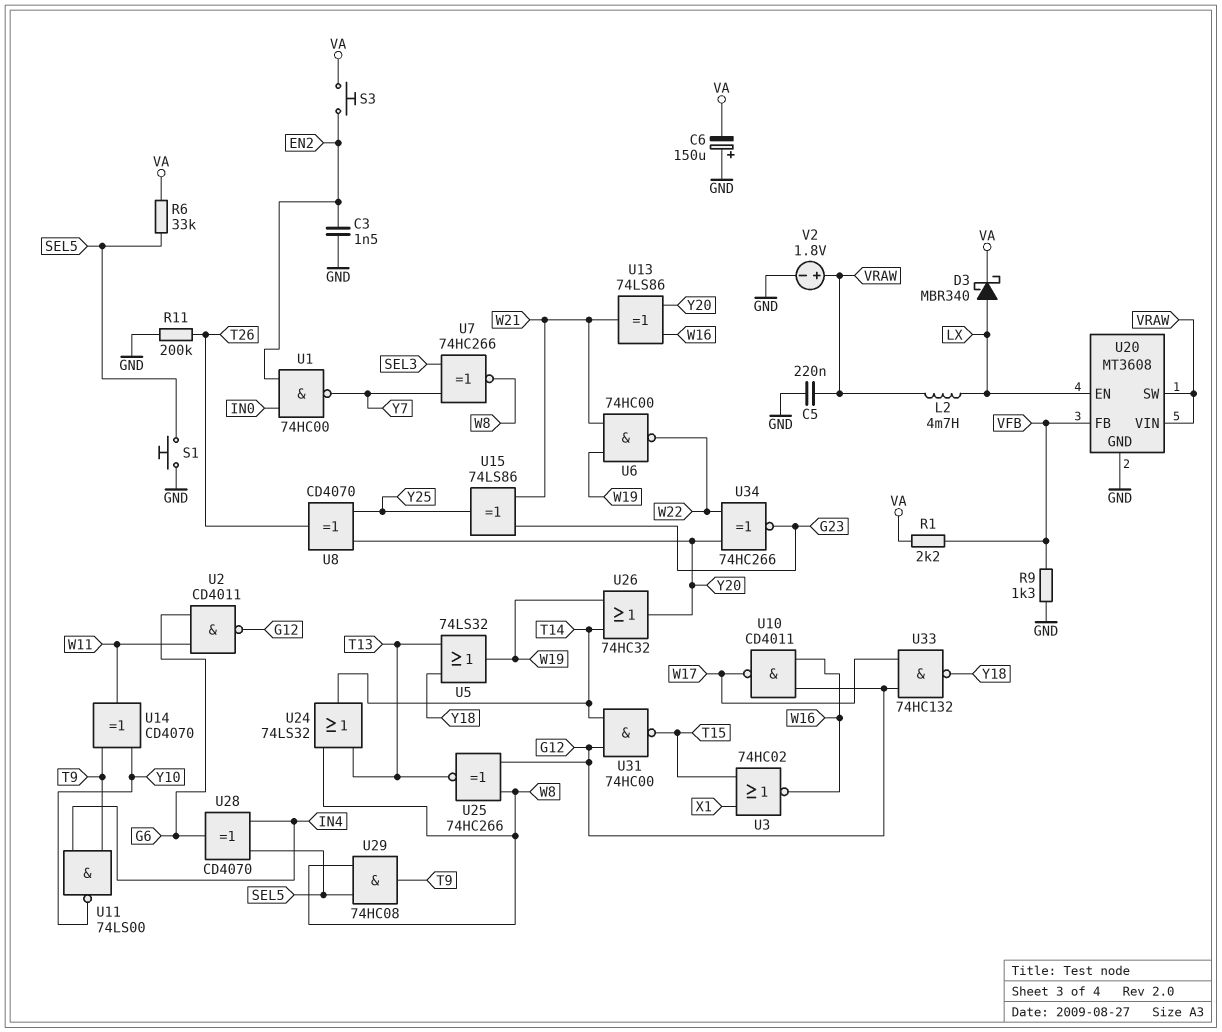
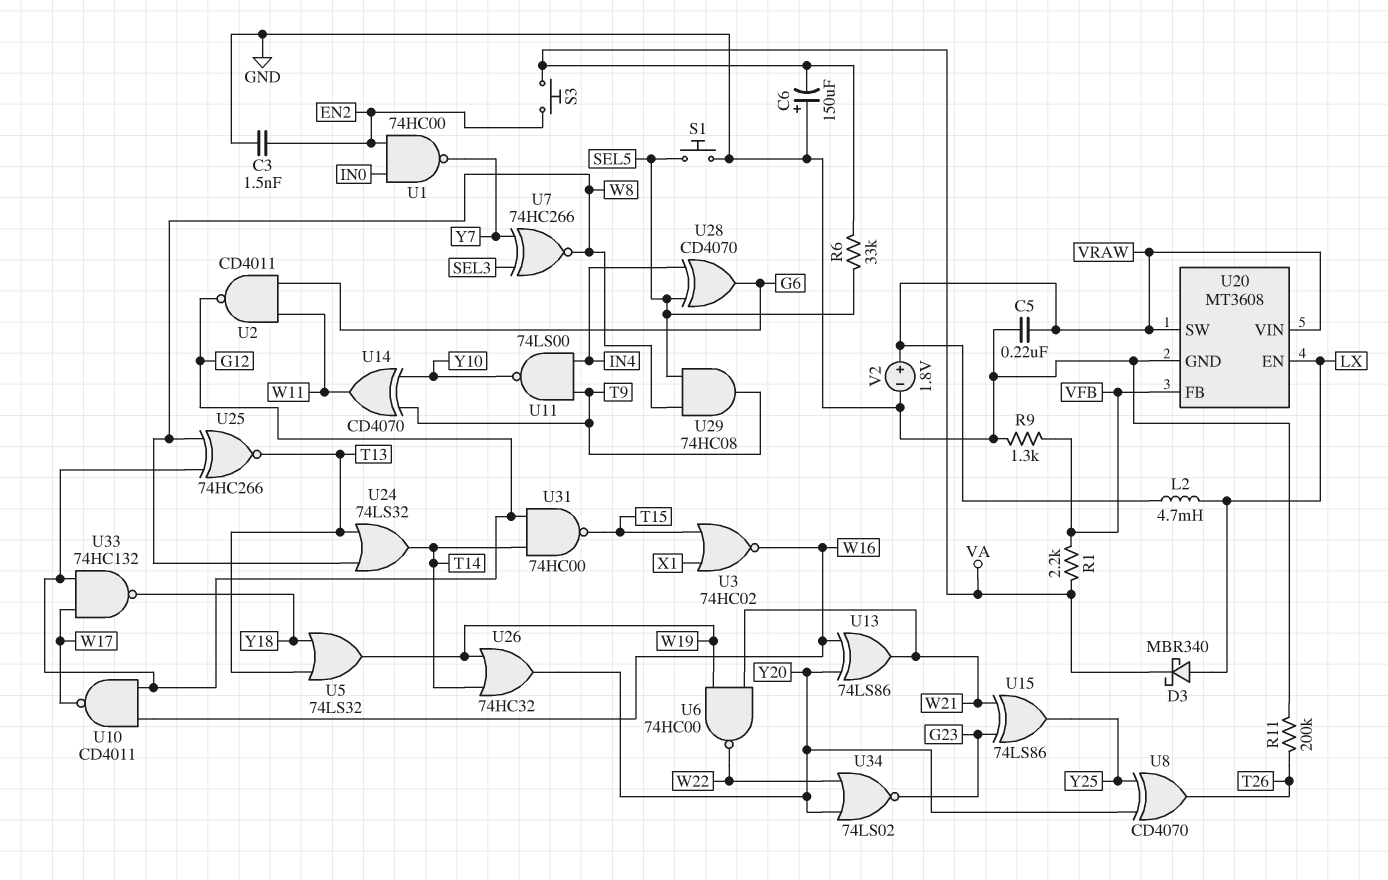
U34: XNOR 74HC266 (in W22, in Y20, out G23) -> NOR 74LS02 (in W22, in Y20, out G23)

